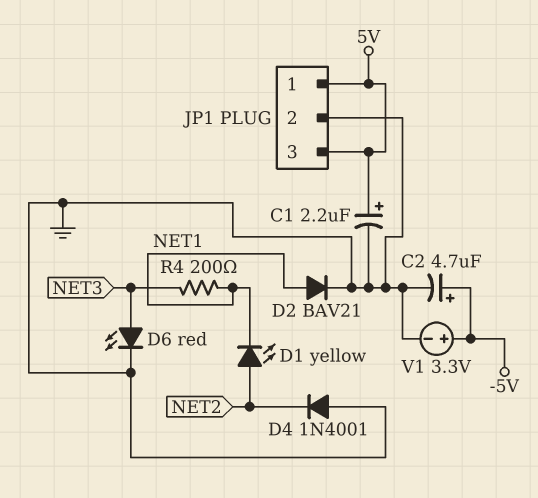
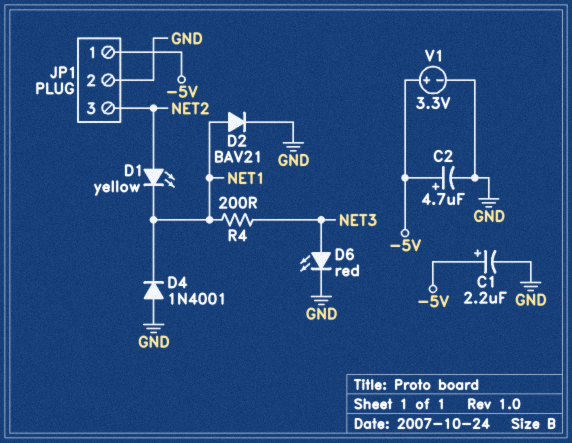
C1: 2.2uF (plus 5V, minus GND) -> 2.2uF (plus -5V, minus GND)
D4: diode 1N4001 (A GND, K NET2) -> diode 1N4001 (A GND, K NET1)
JP1 pin 1: 5V -> -5V
JP1 pin 3: 5V -> NET2

